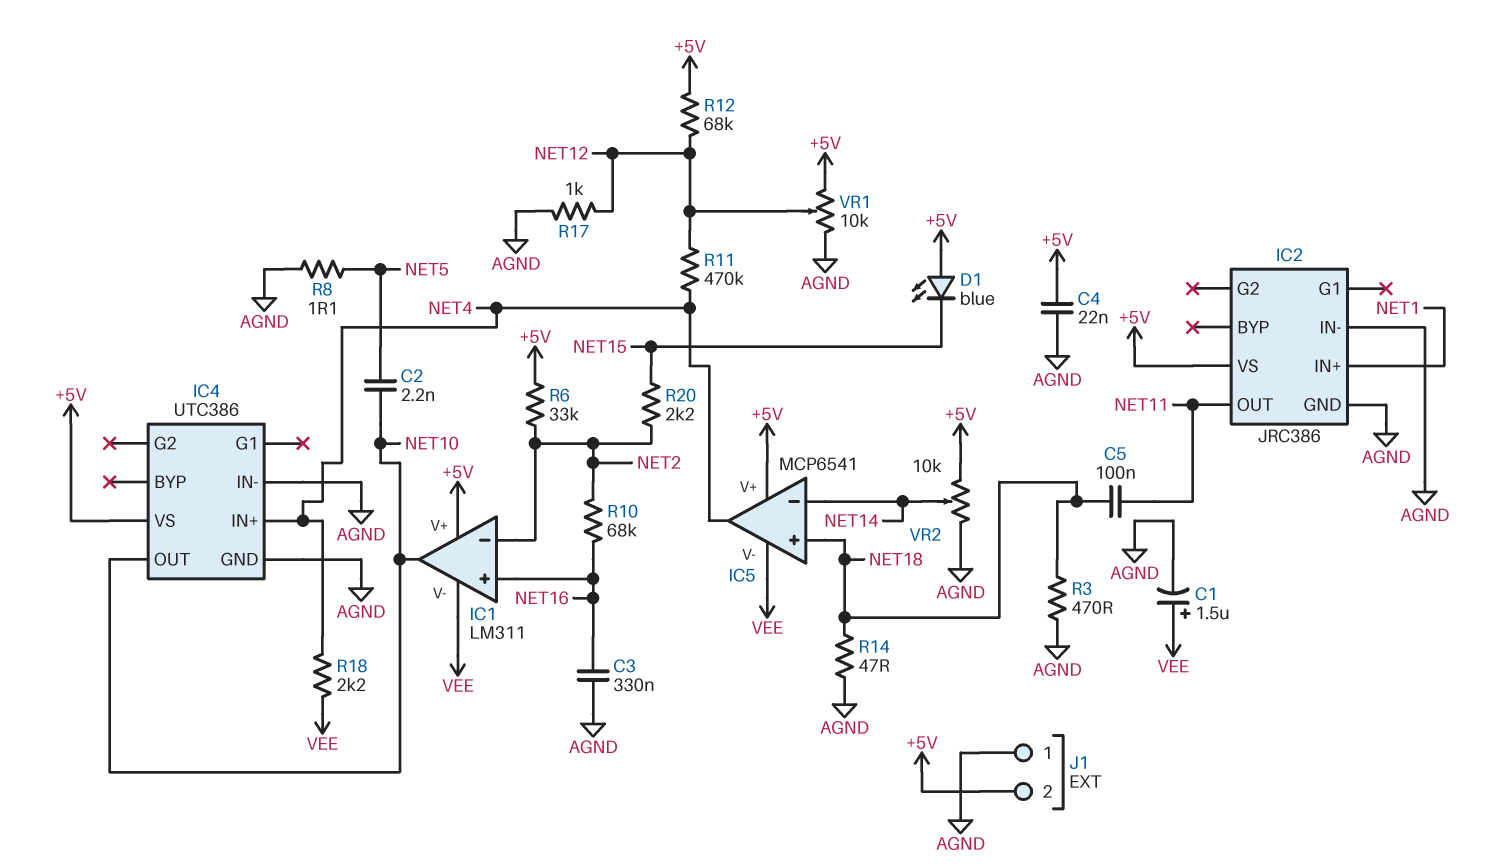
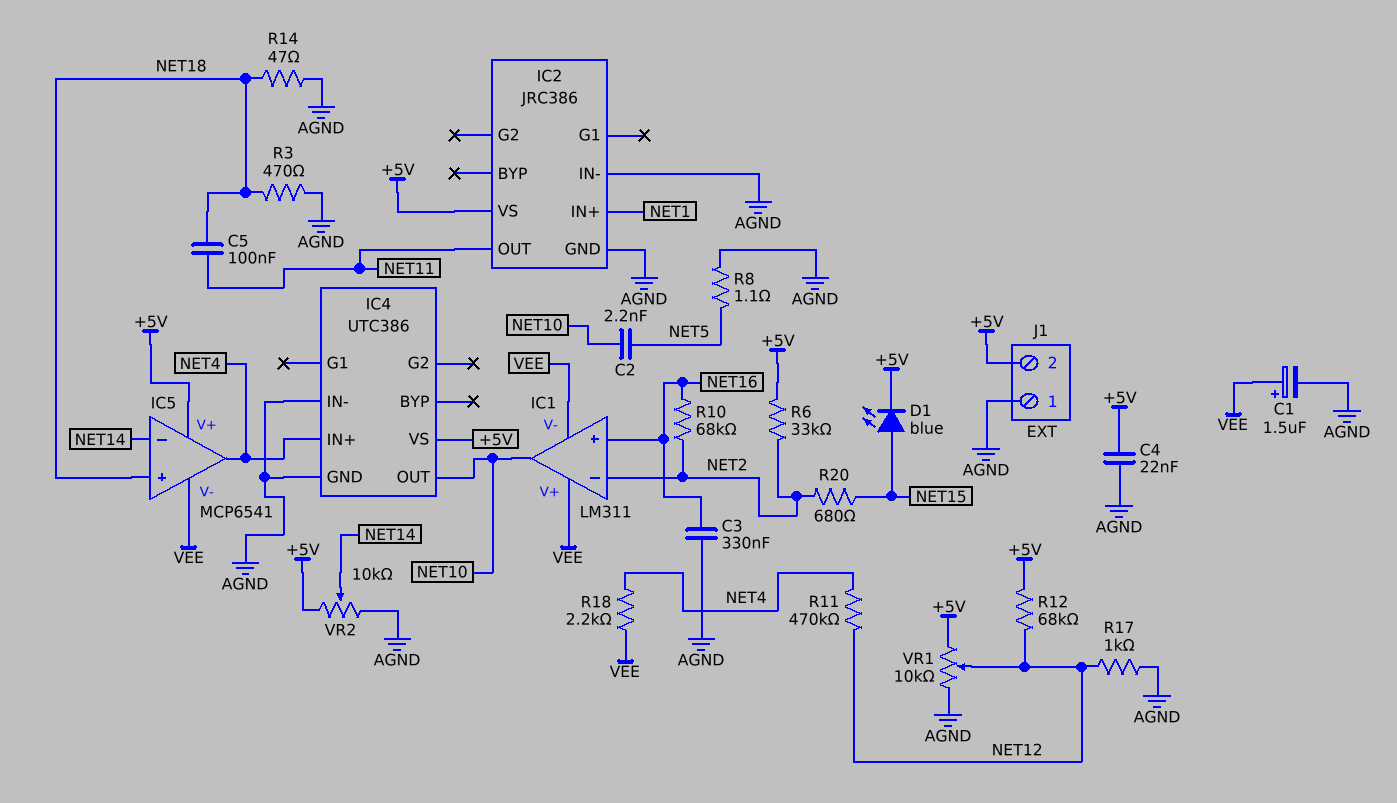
D1: LED blue (A +5V, K NET15) -> LED blue (A NET15, K +5V)
IC1 pin V+: +5V -> VEE
R20: 2.2k (NET2, NET15) -> 680 (NET2, NET15)

